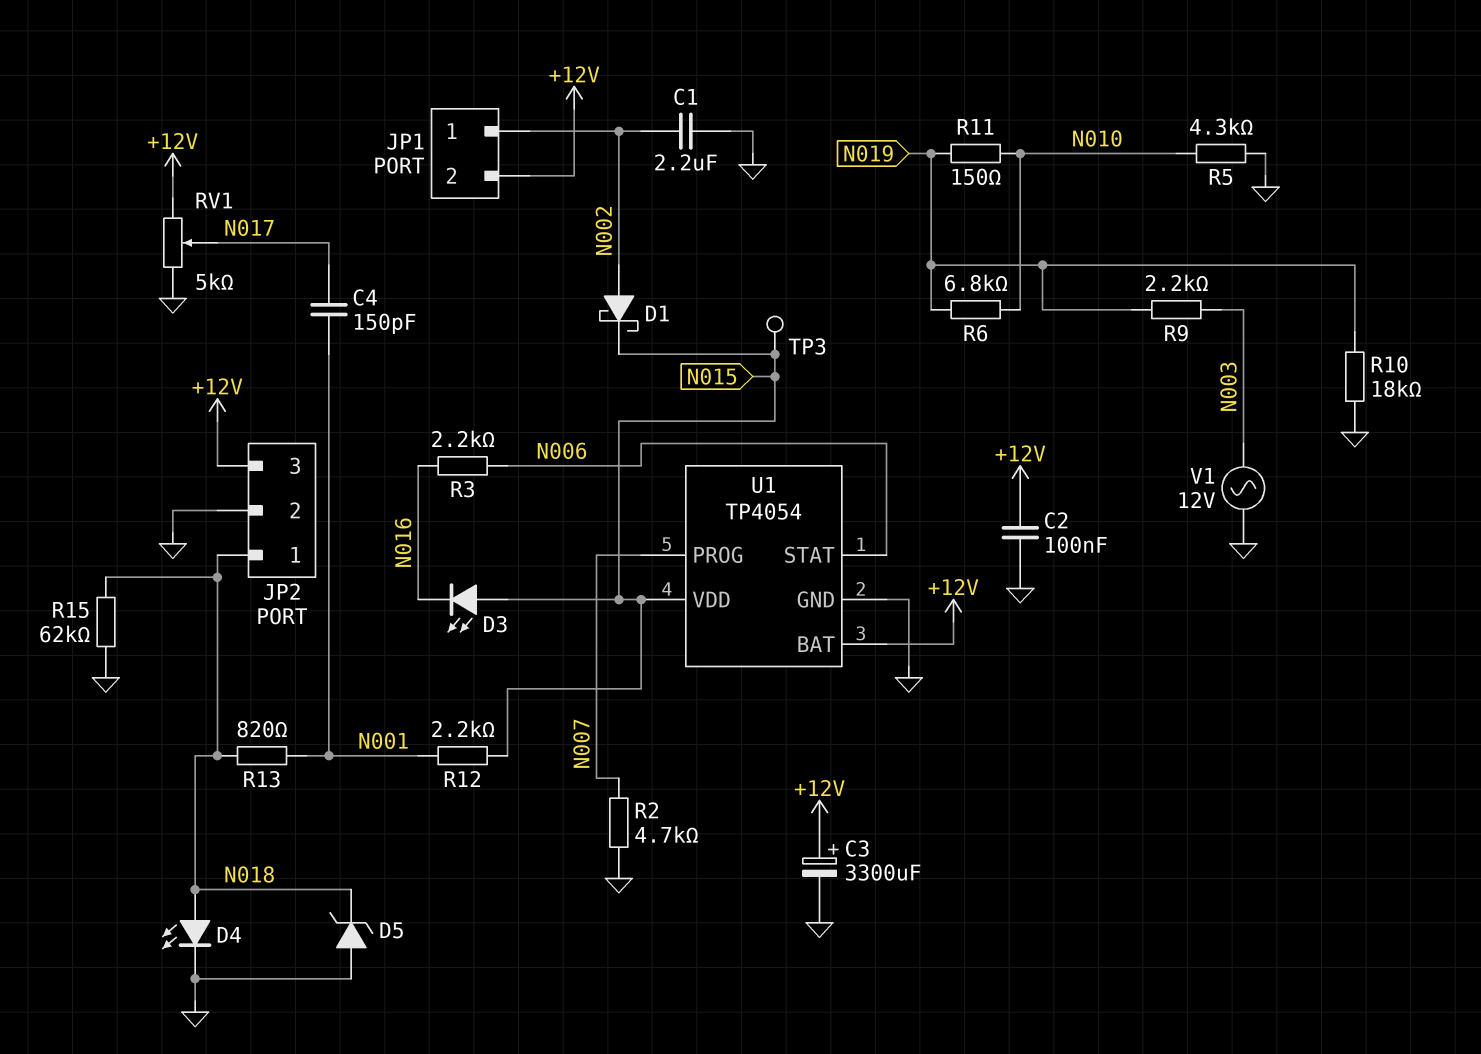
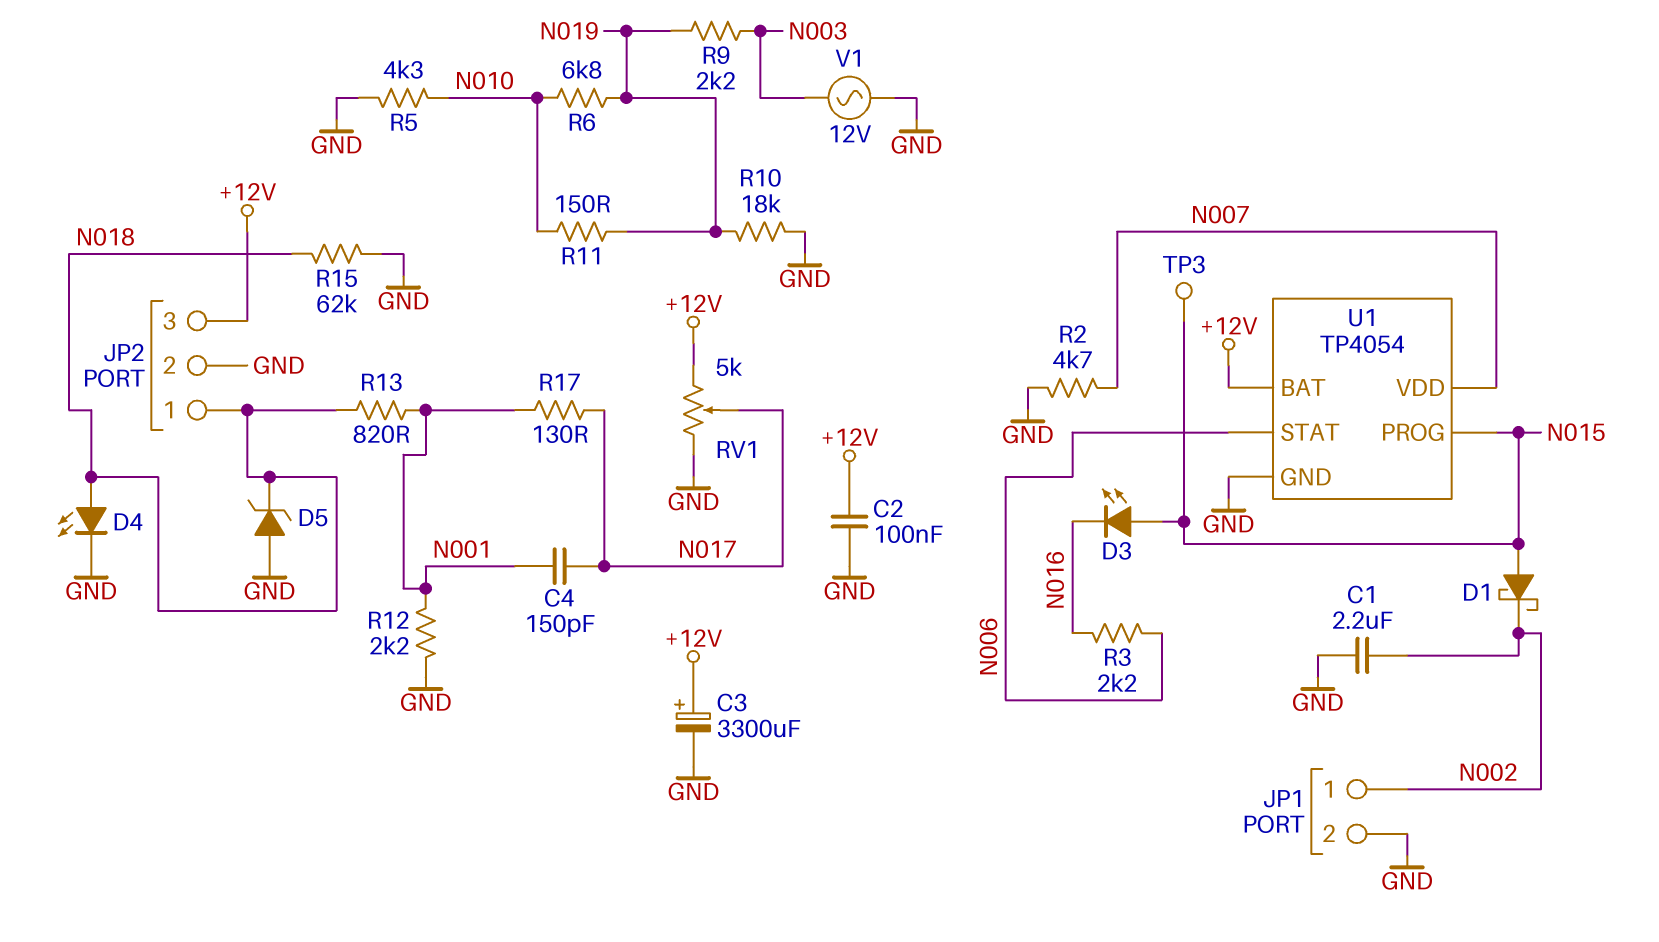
D1: schottky (A N002, K N015) -> schottky (A N015, K N002)
JP1 pin 2: +12V -> GND
R12: 2.2k (N001, N015) -> 2.2k (GND, N001)
R17: none -> 130 (N001, N017)
U1 pin PROG: N007 -> N015
U1 pin VDD: N015 -> N007

